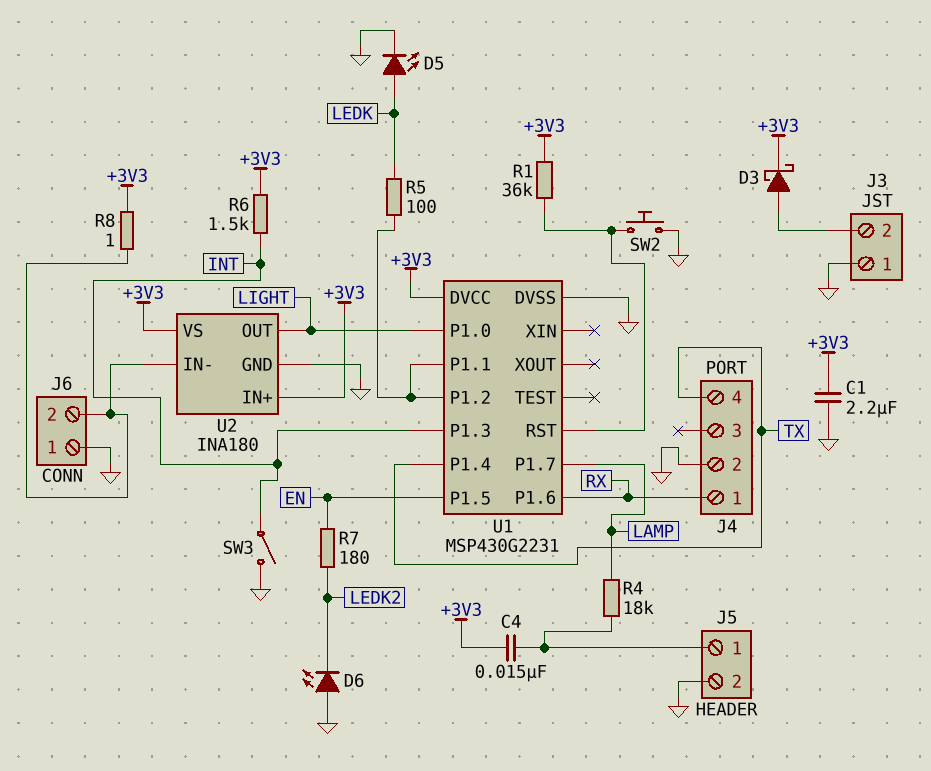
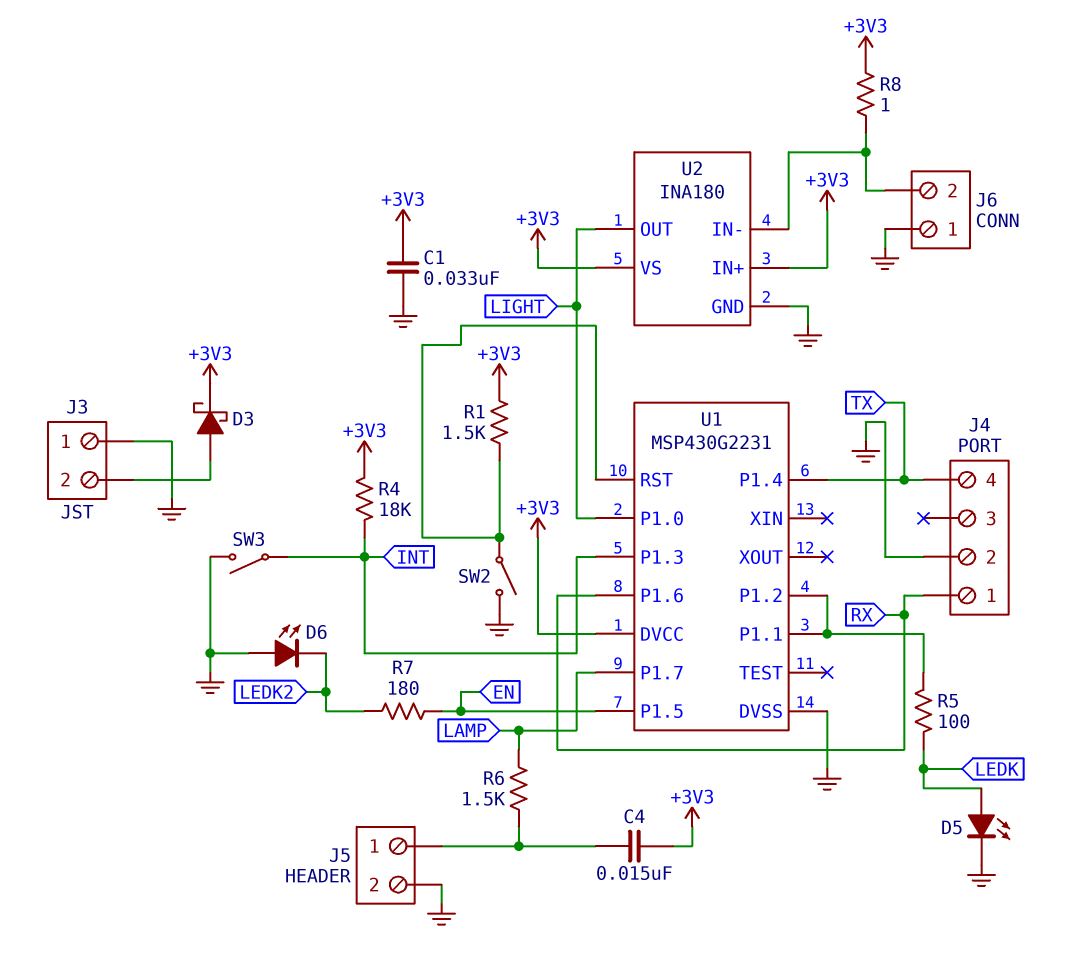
C1: 2.2uF (+3V3, GND) -> 33nF (+3V3, GND)
R1: 36k (+3V3, U1/RST) -> 1.5k (+3V3, U1/RST)
R4: 18k (J5/1, LAMP) -> 18k (+3V3, INT)
R6: 1.5k (+3V3, INT) -> 1.5k (J5/1, LAMP)
SW2: button (GND, U1/RST) -> switch (GND, U1/RST)

